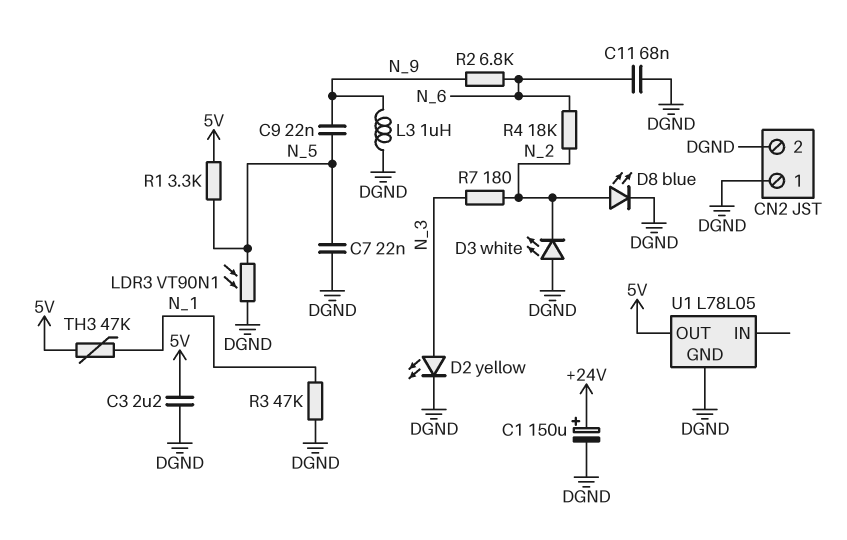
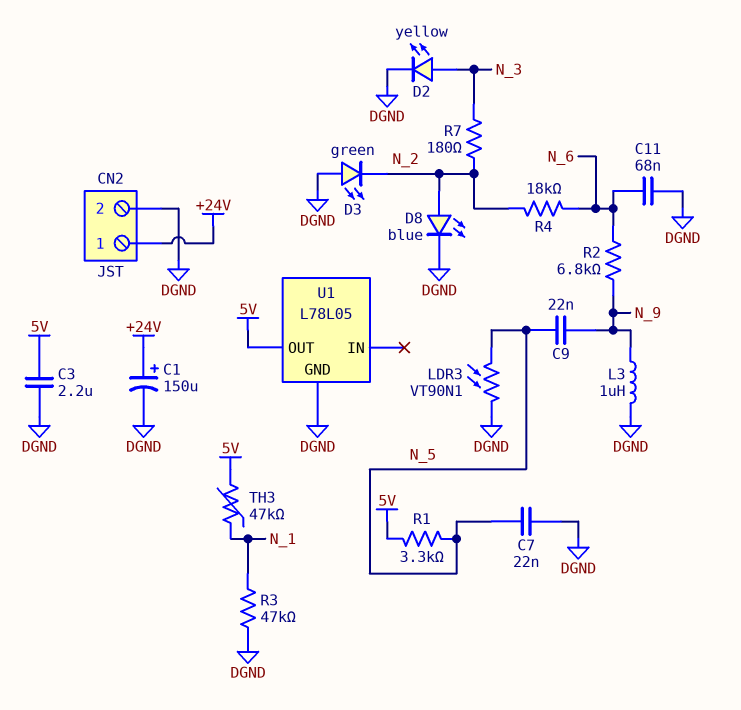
CN2 pin 1: DGND -> +24V
D3: LED white (A DGND, K N_2) -> LED green (A DGND, K N_2)

